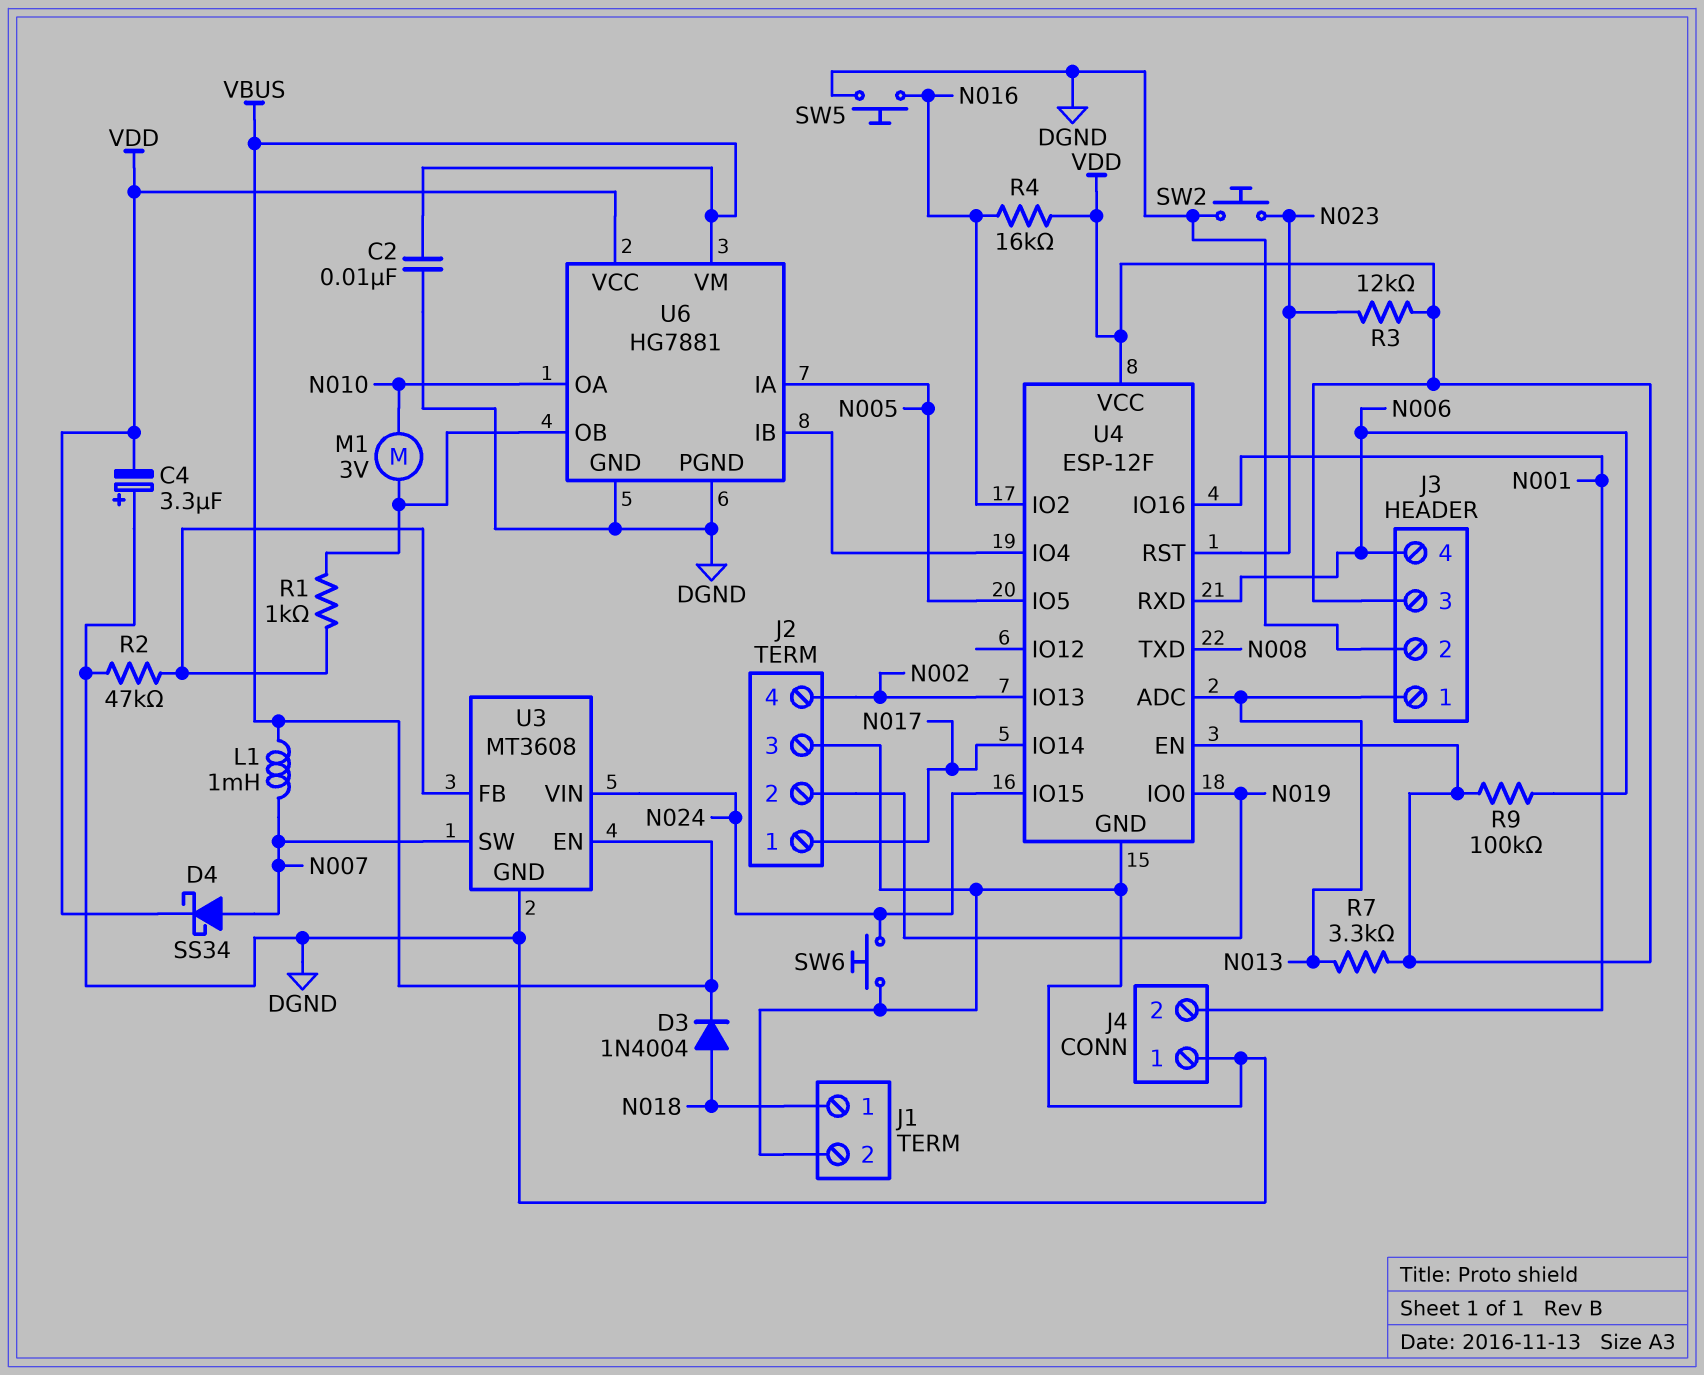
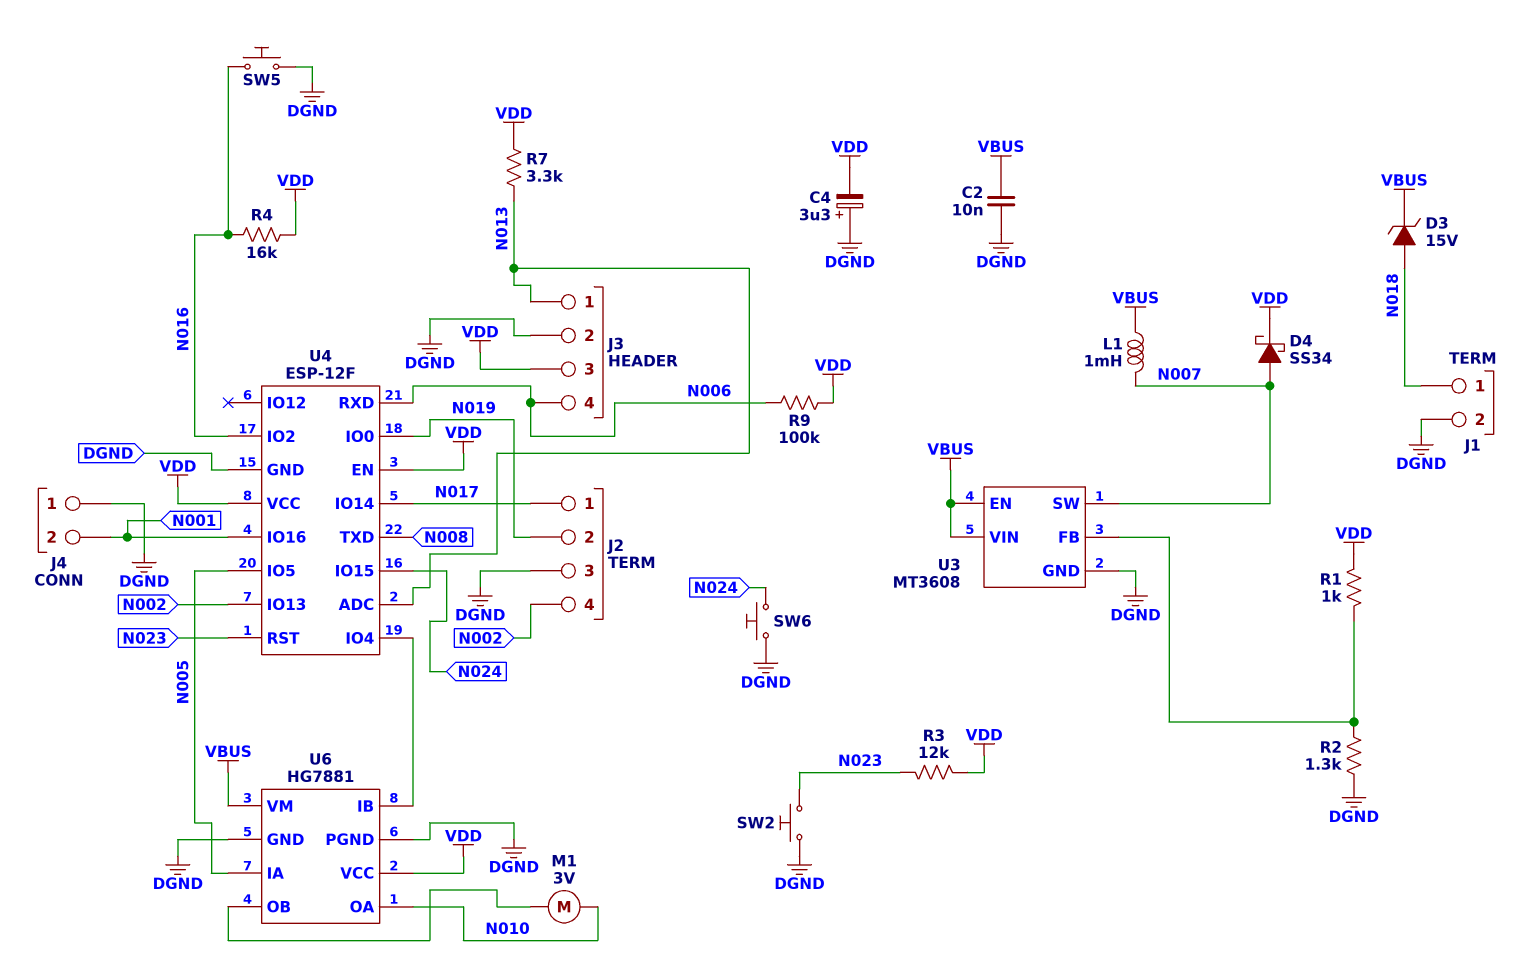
D3: diode 1N4004 (A N018, K VBUS) -> zener 15V (A N018, K VBUS)
R1: 1k (U3/FB, U6/OB) -> 1k (U3/FB, VDD)
R2: 47k (DGND, U3/FB) -> 1.3k (DGND, U3/FB)
U3 pin VIN: N024 -> VBUS

